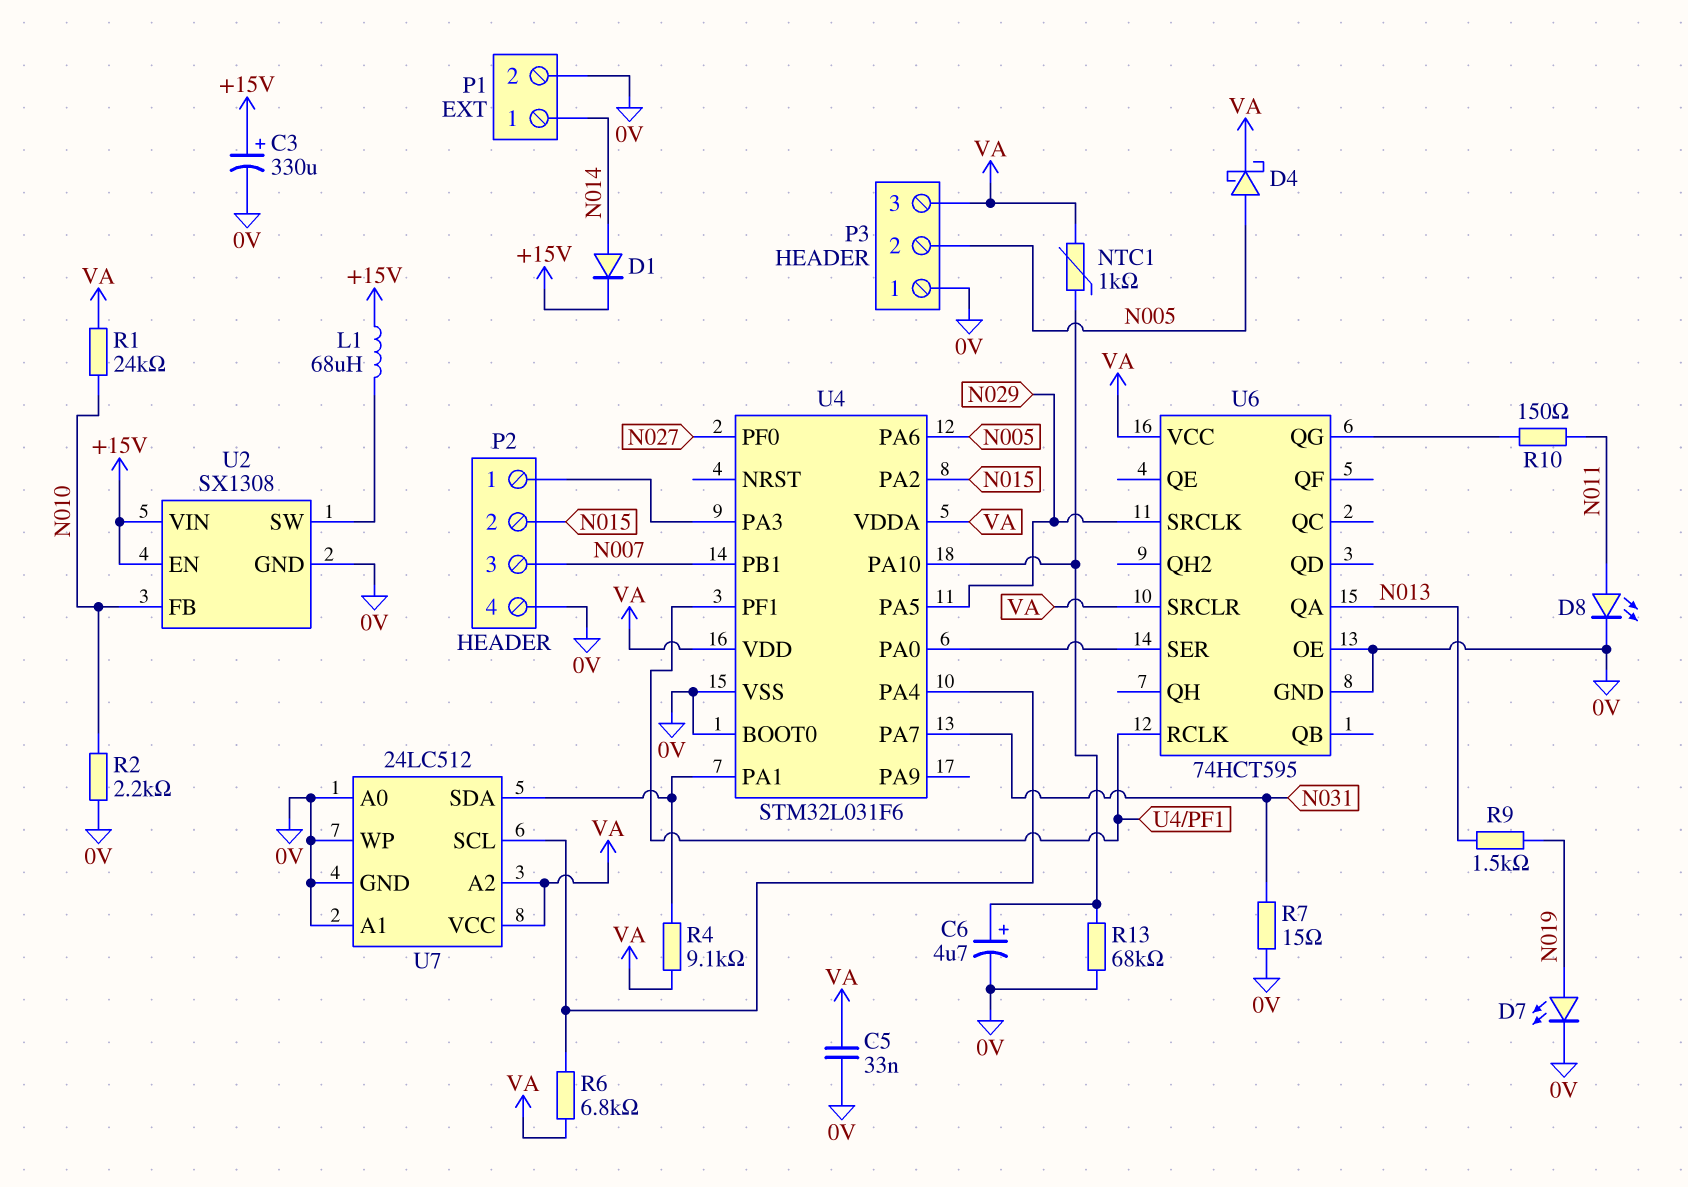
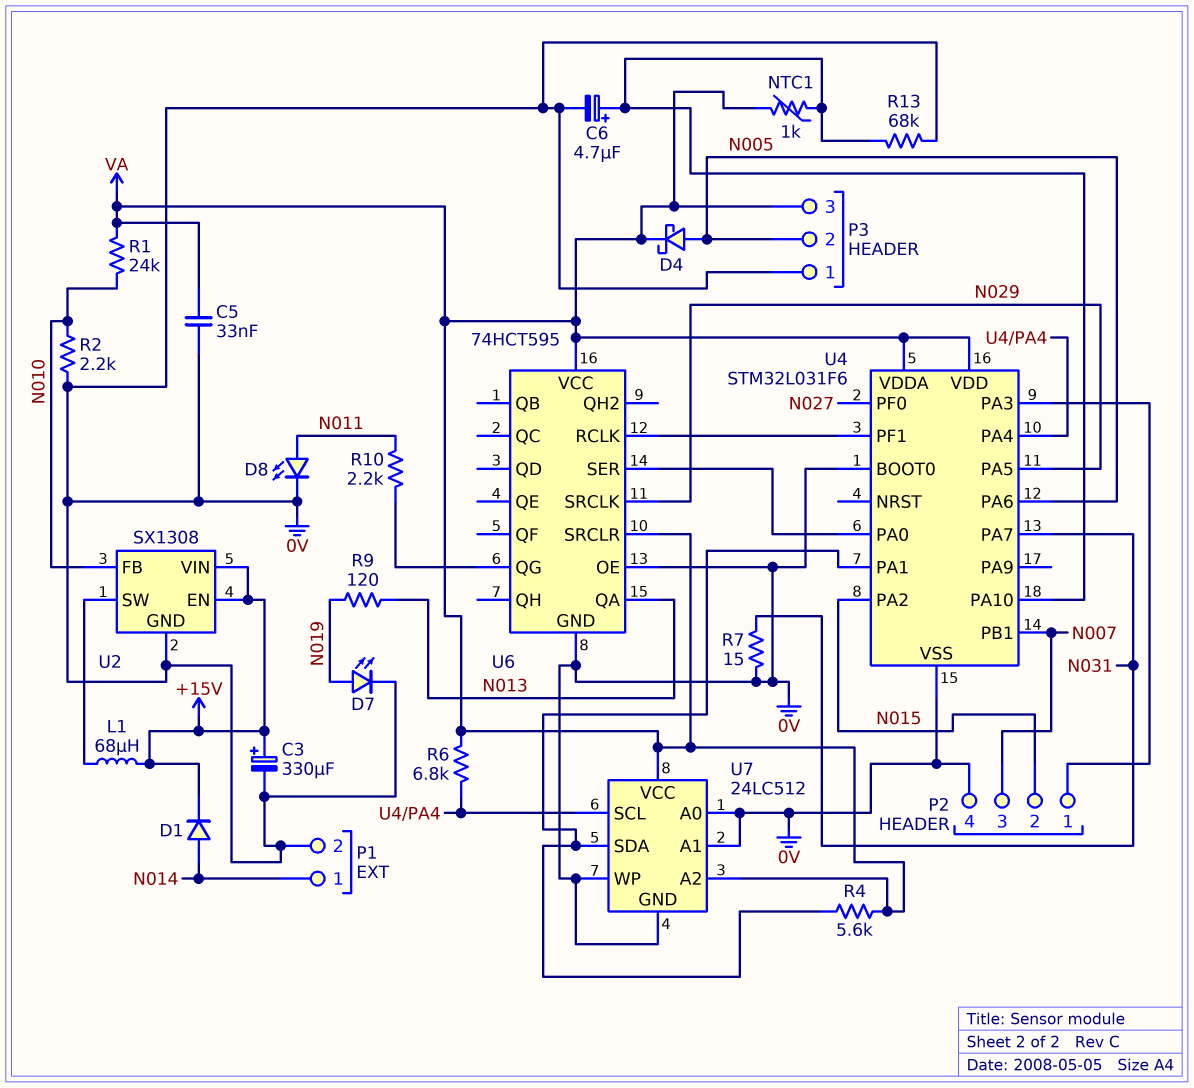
R4: 9.1k (U4/PA1, VA) -> 5.6k (U4/PA1, VA)
R9: 1.5k (N013, N019) -> 120 (N013, N019)
R10: 150 (N011, U6/QG) -> 2.2k (N011, U6/QG)

